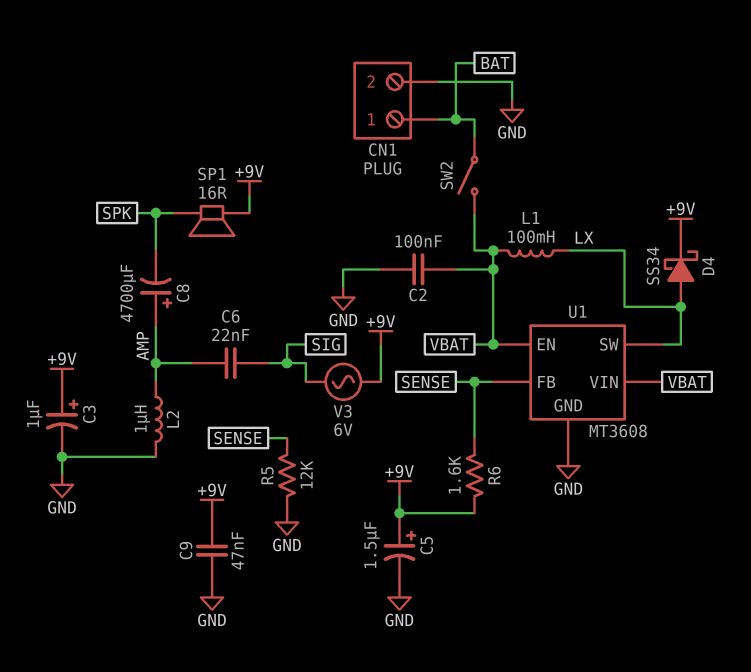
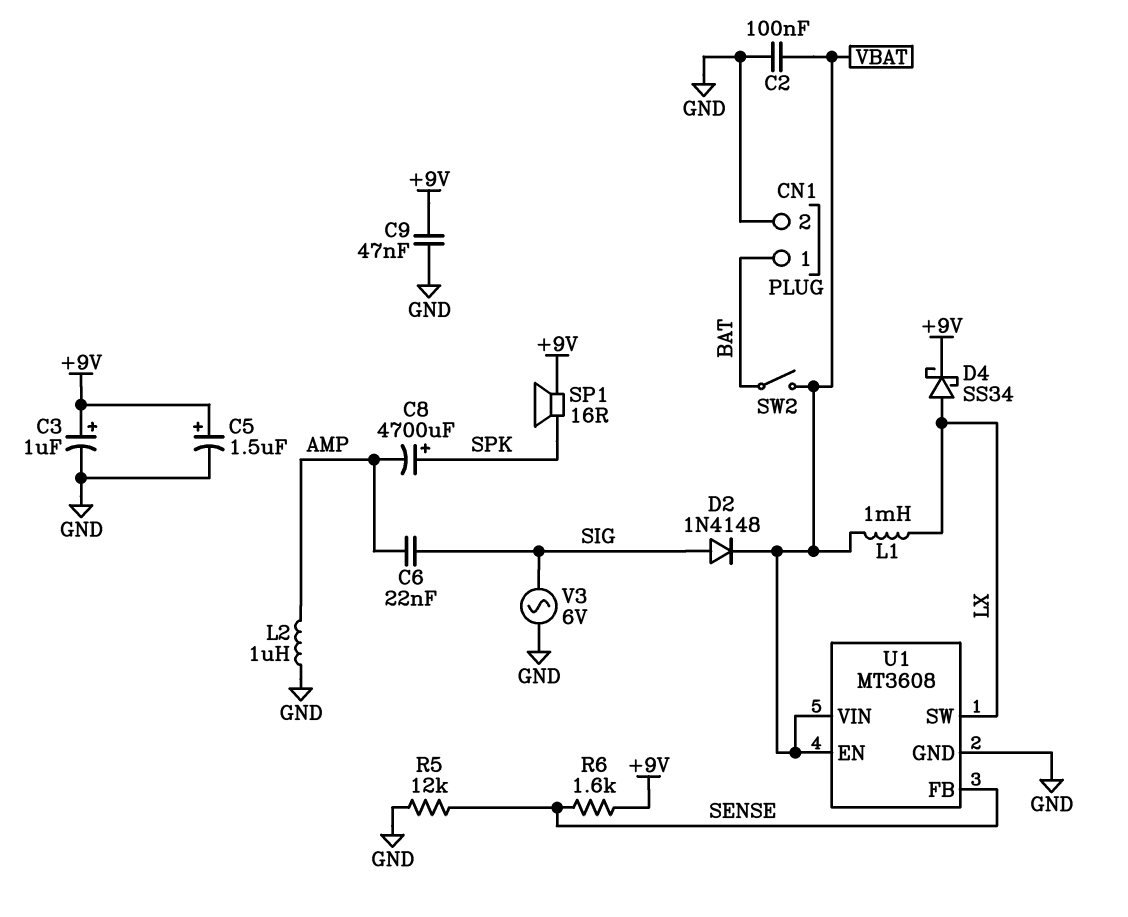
C8: 4700uF (plus AMP, minus SPK) -> 4700uF (plus SPK, minus AMP)
D2: none -> diode 1N4148 (A SIG, K VBAT)
L1: 100mH (LX, VBAT) -> 1mH (LX, VBAT)
V3: AC 6V (+9V, SIG) -> AC 6V (GND, SIG)

